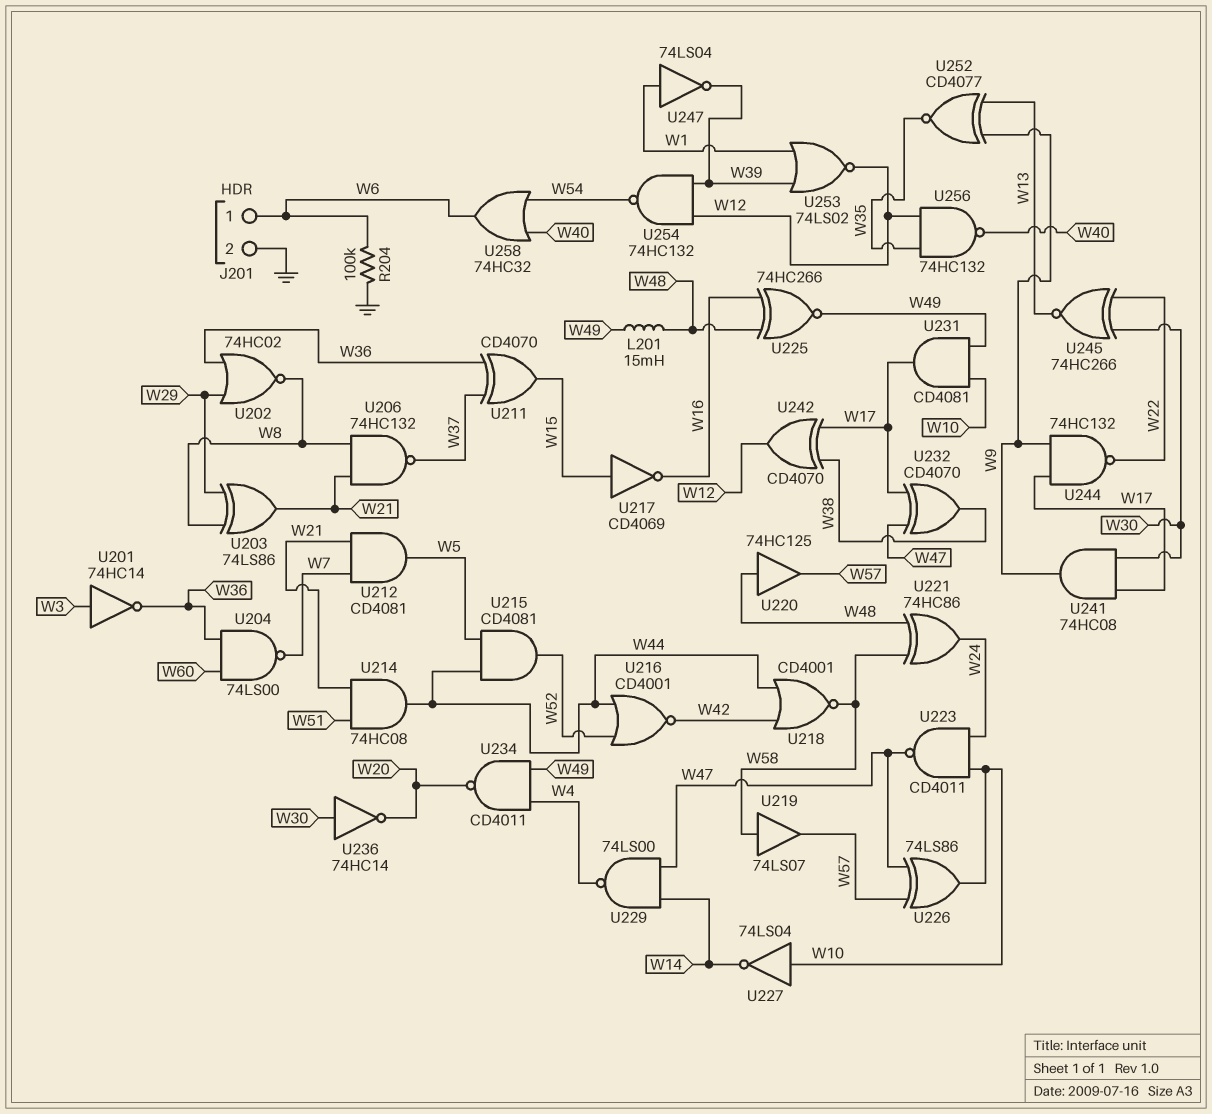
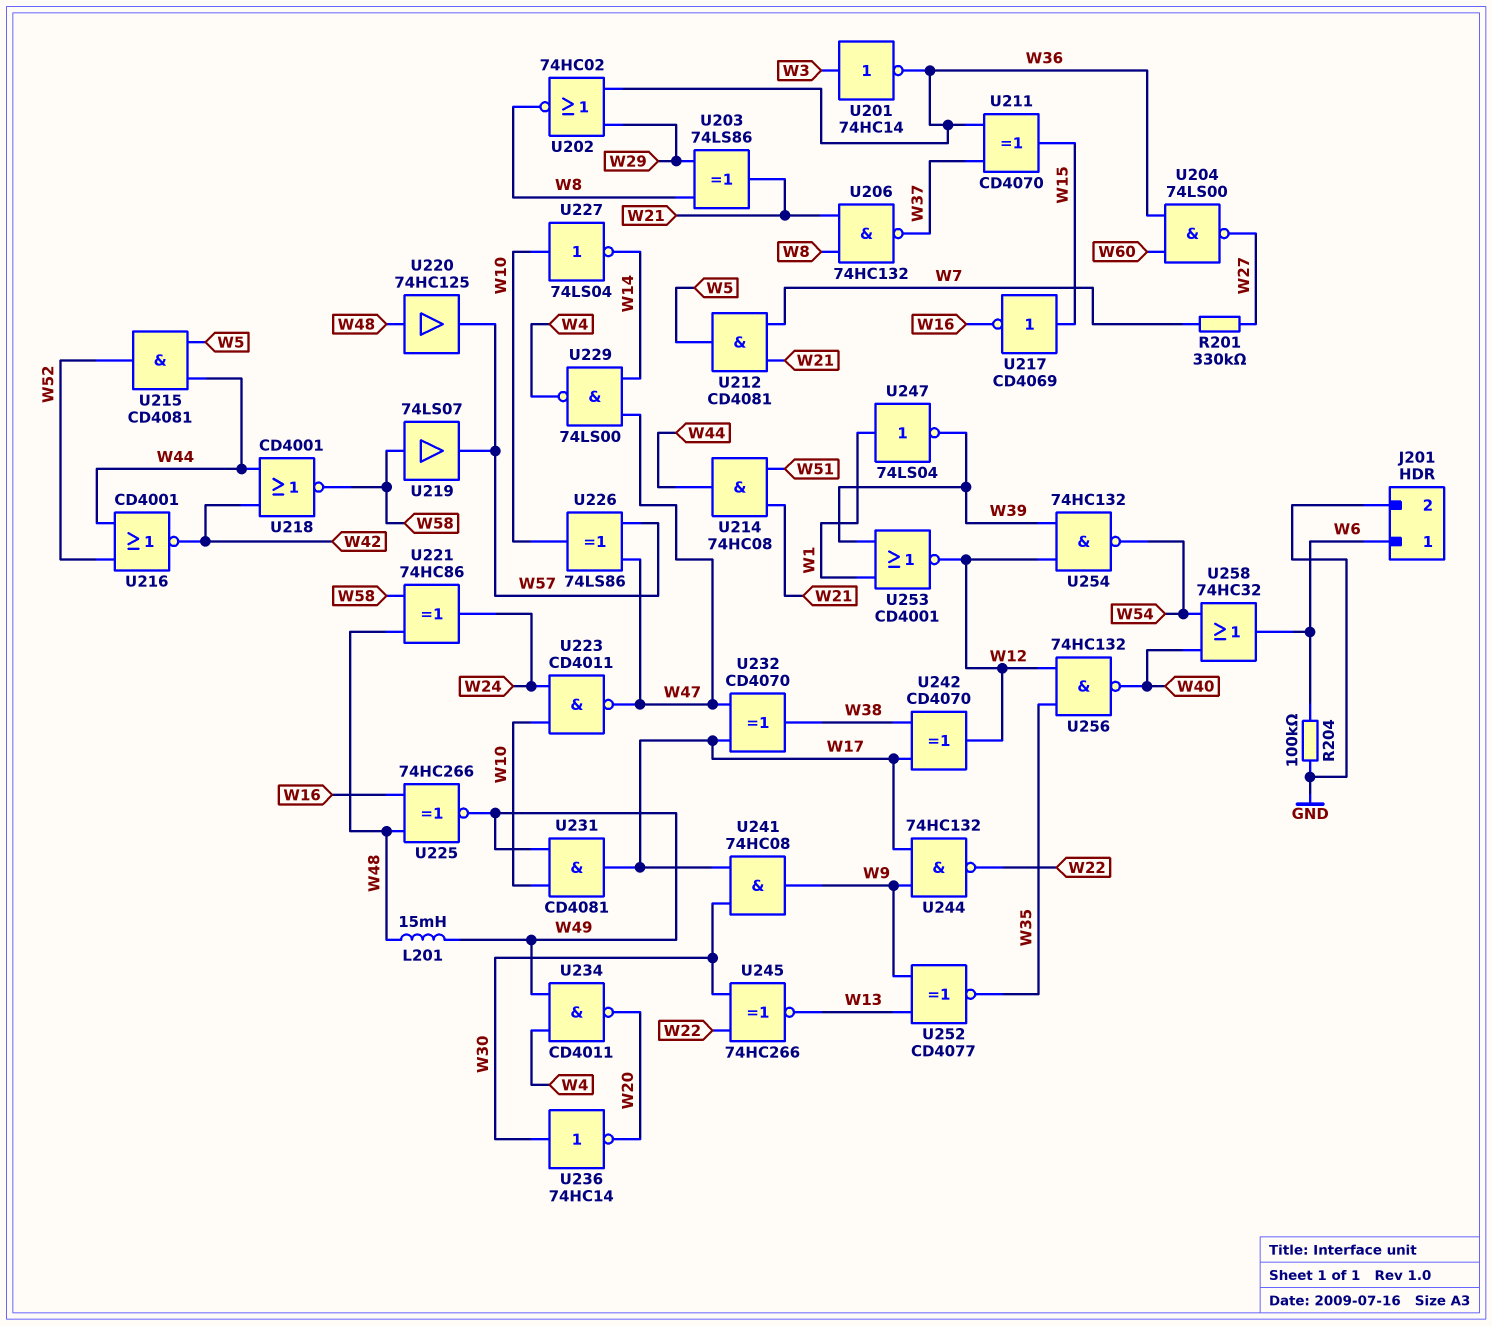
R201: none -> 330k (W7, W27)
U204: NAND 74LS00 (in W36, in W60, out W7) -> NAND 74LS00 (in W36, in W60, out W27)
U253: NOR 74LS02 (in W1, in W39, out W12) -> NOR CD4001 (in W1, in W39, out W12)

